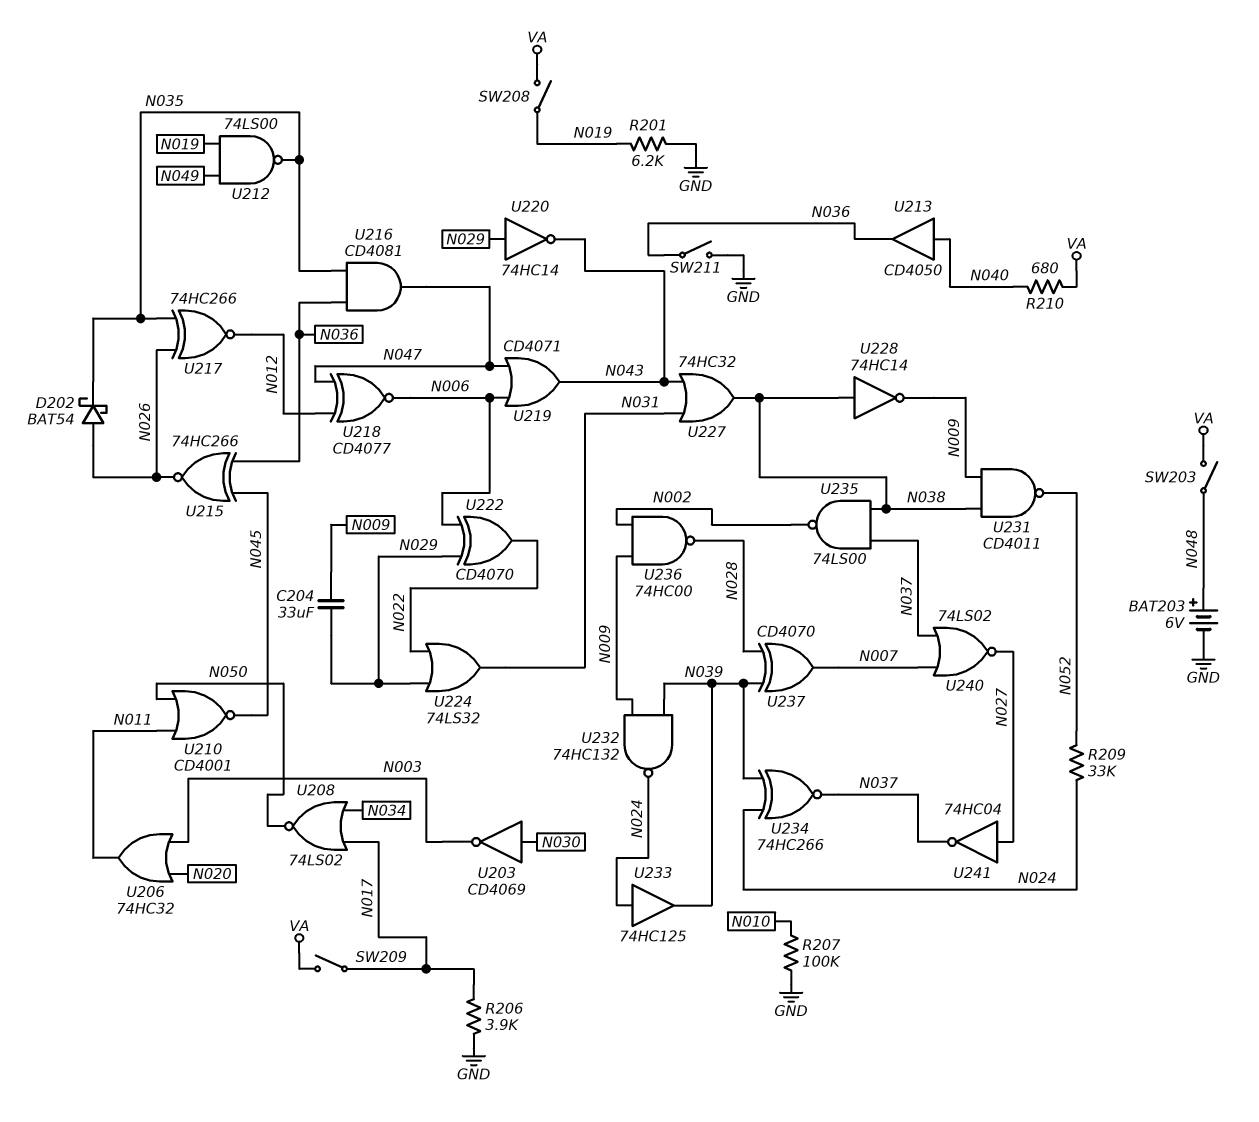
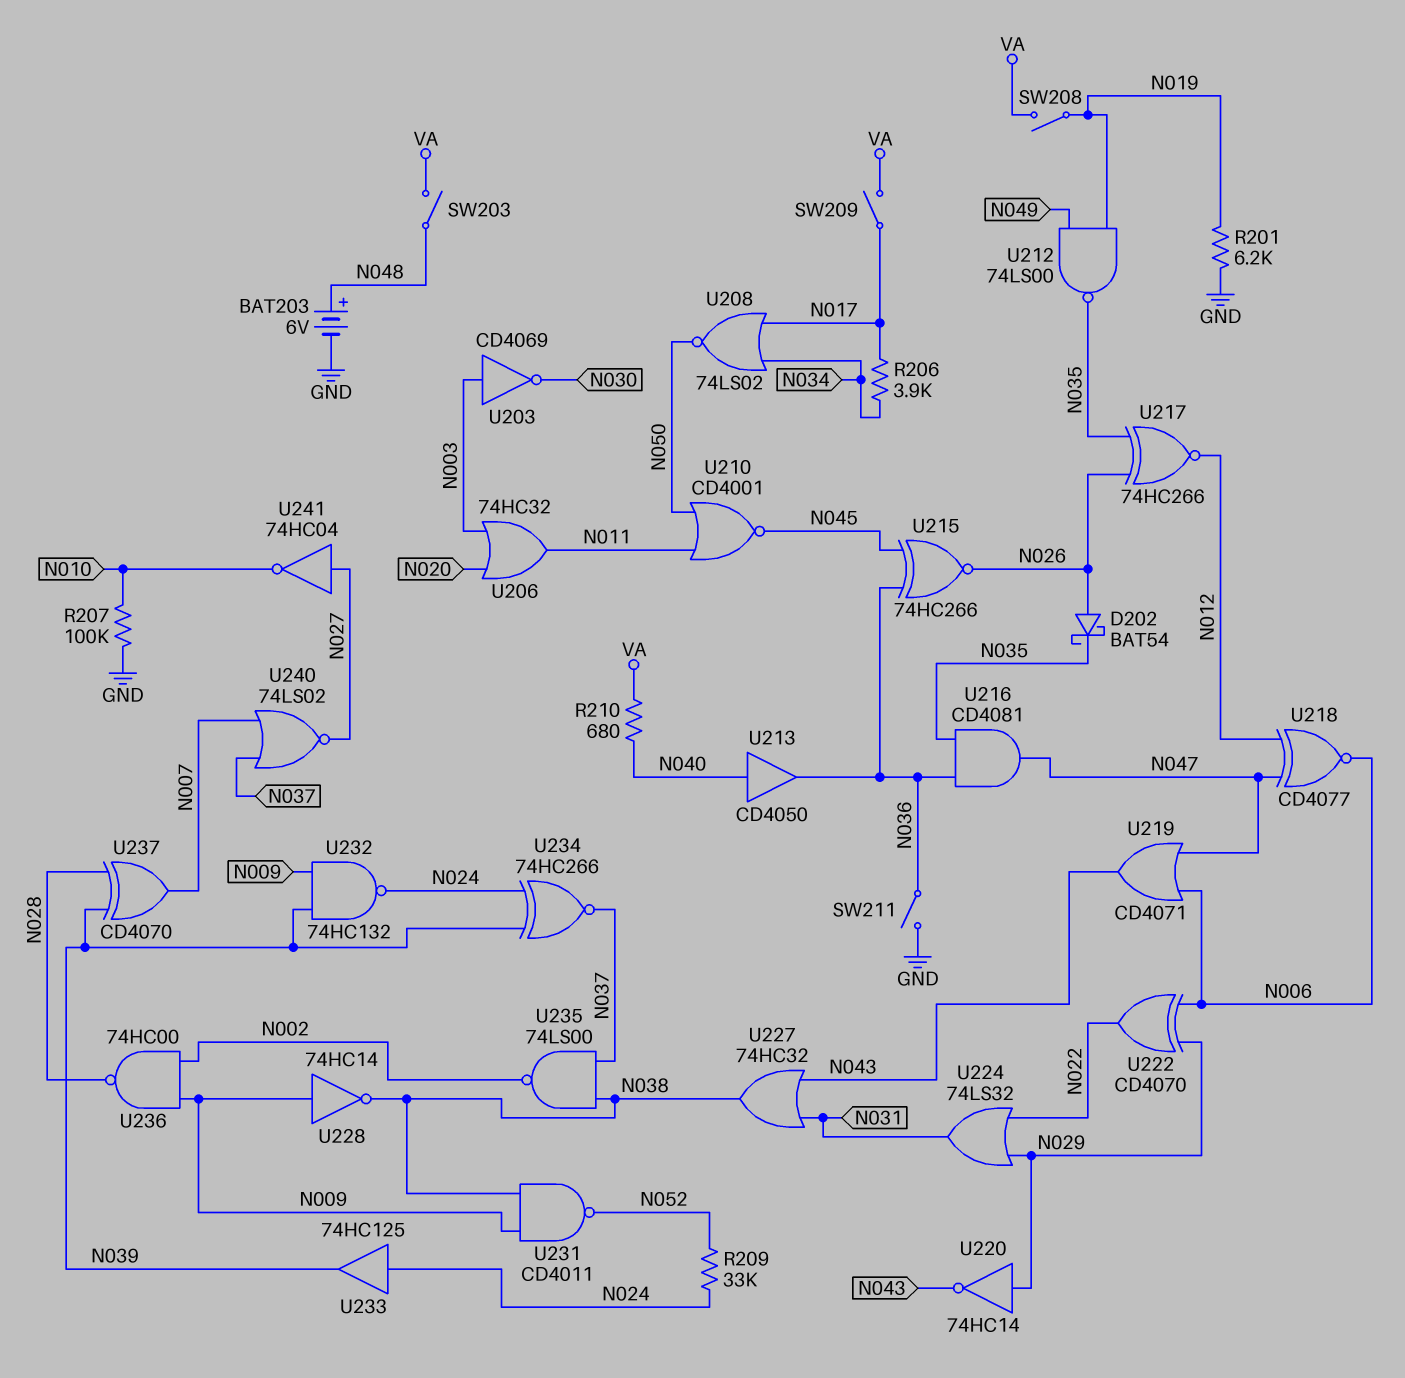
C204: 33uF (N009, N029) -> none
R206: 3.9k (GND, N017) -> 3.9k (N017, N034)
U203: NOT CD4069 (in N030, out N003) -> NOT CD4069 (in N003, out N030)
U228: NOT 74HC14 (in N038, out N009) -> NOT 74HC14 (in N009, out N038)
U241: NOT 74HC04 (in N027, out N037) -> NOT 74HC04 (in N027, out N010)

